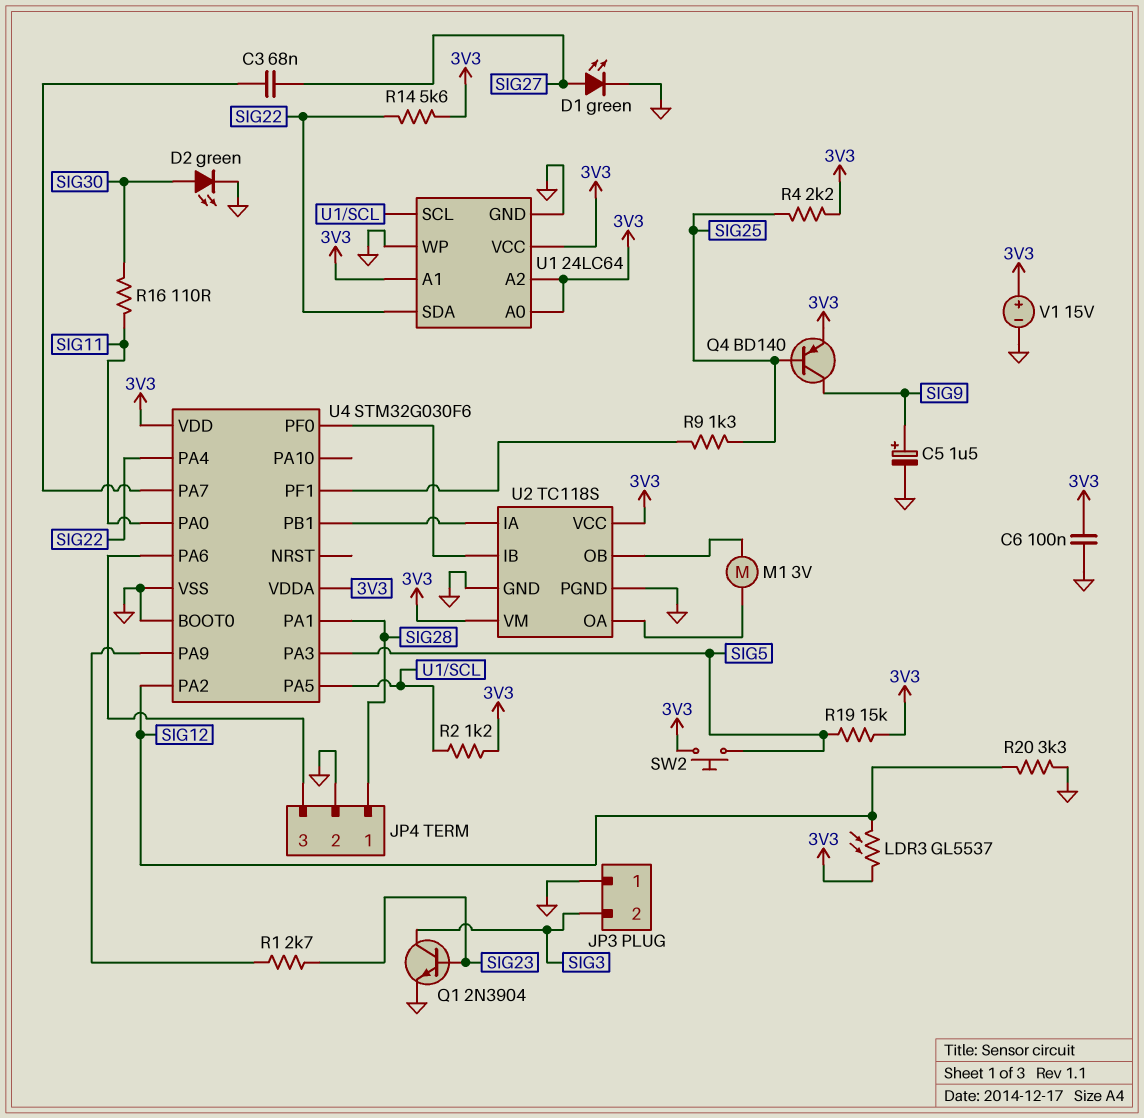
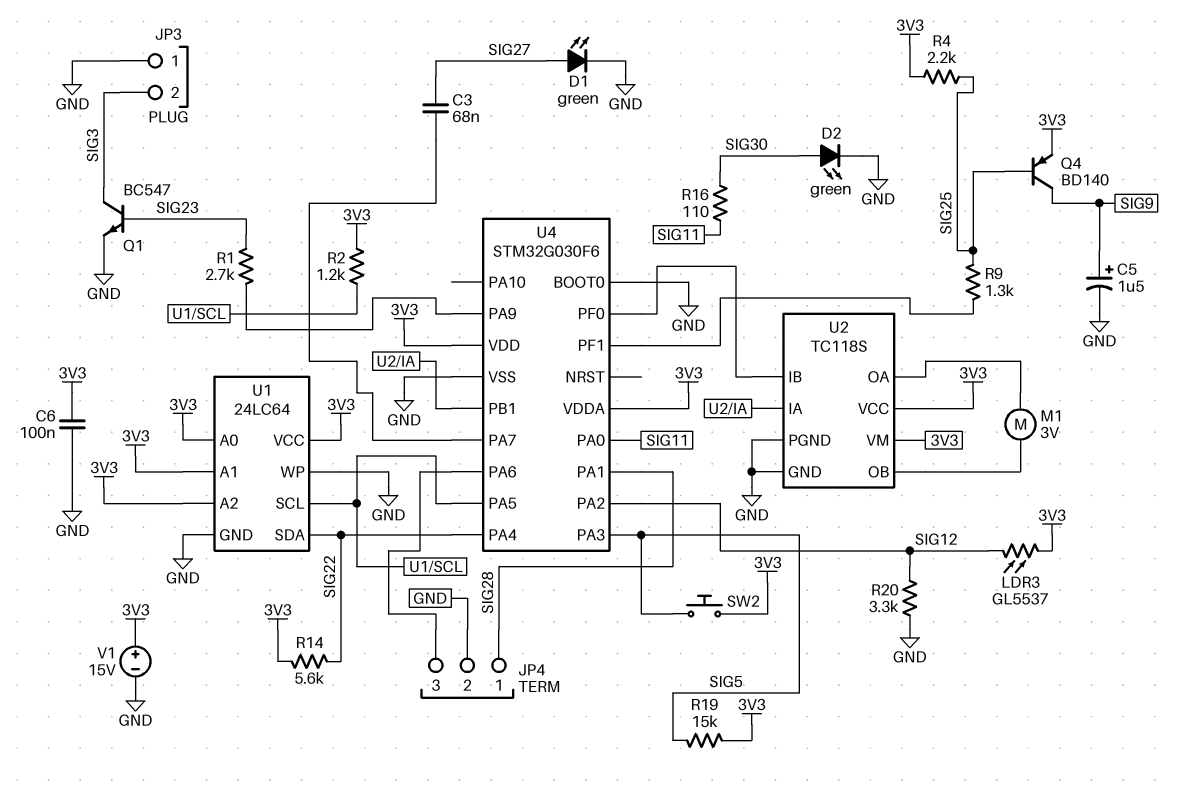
Q1: NPN 2N3904 (B SIG23, C SIG3, E GND) -> NPN BC547 (B SIG23, C SIG3, E GND)

